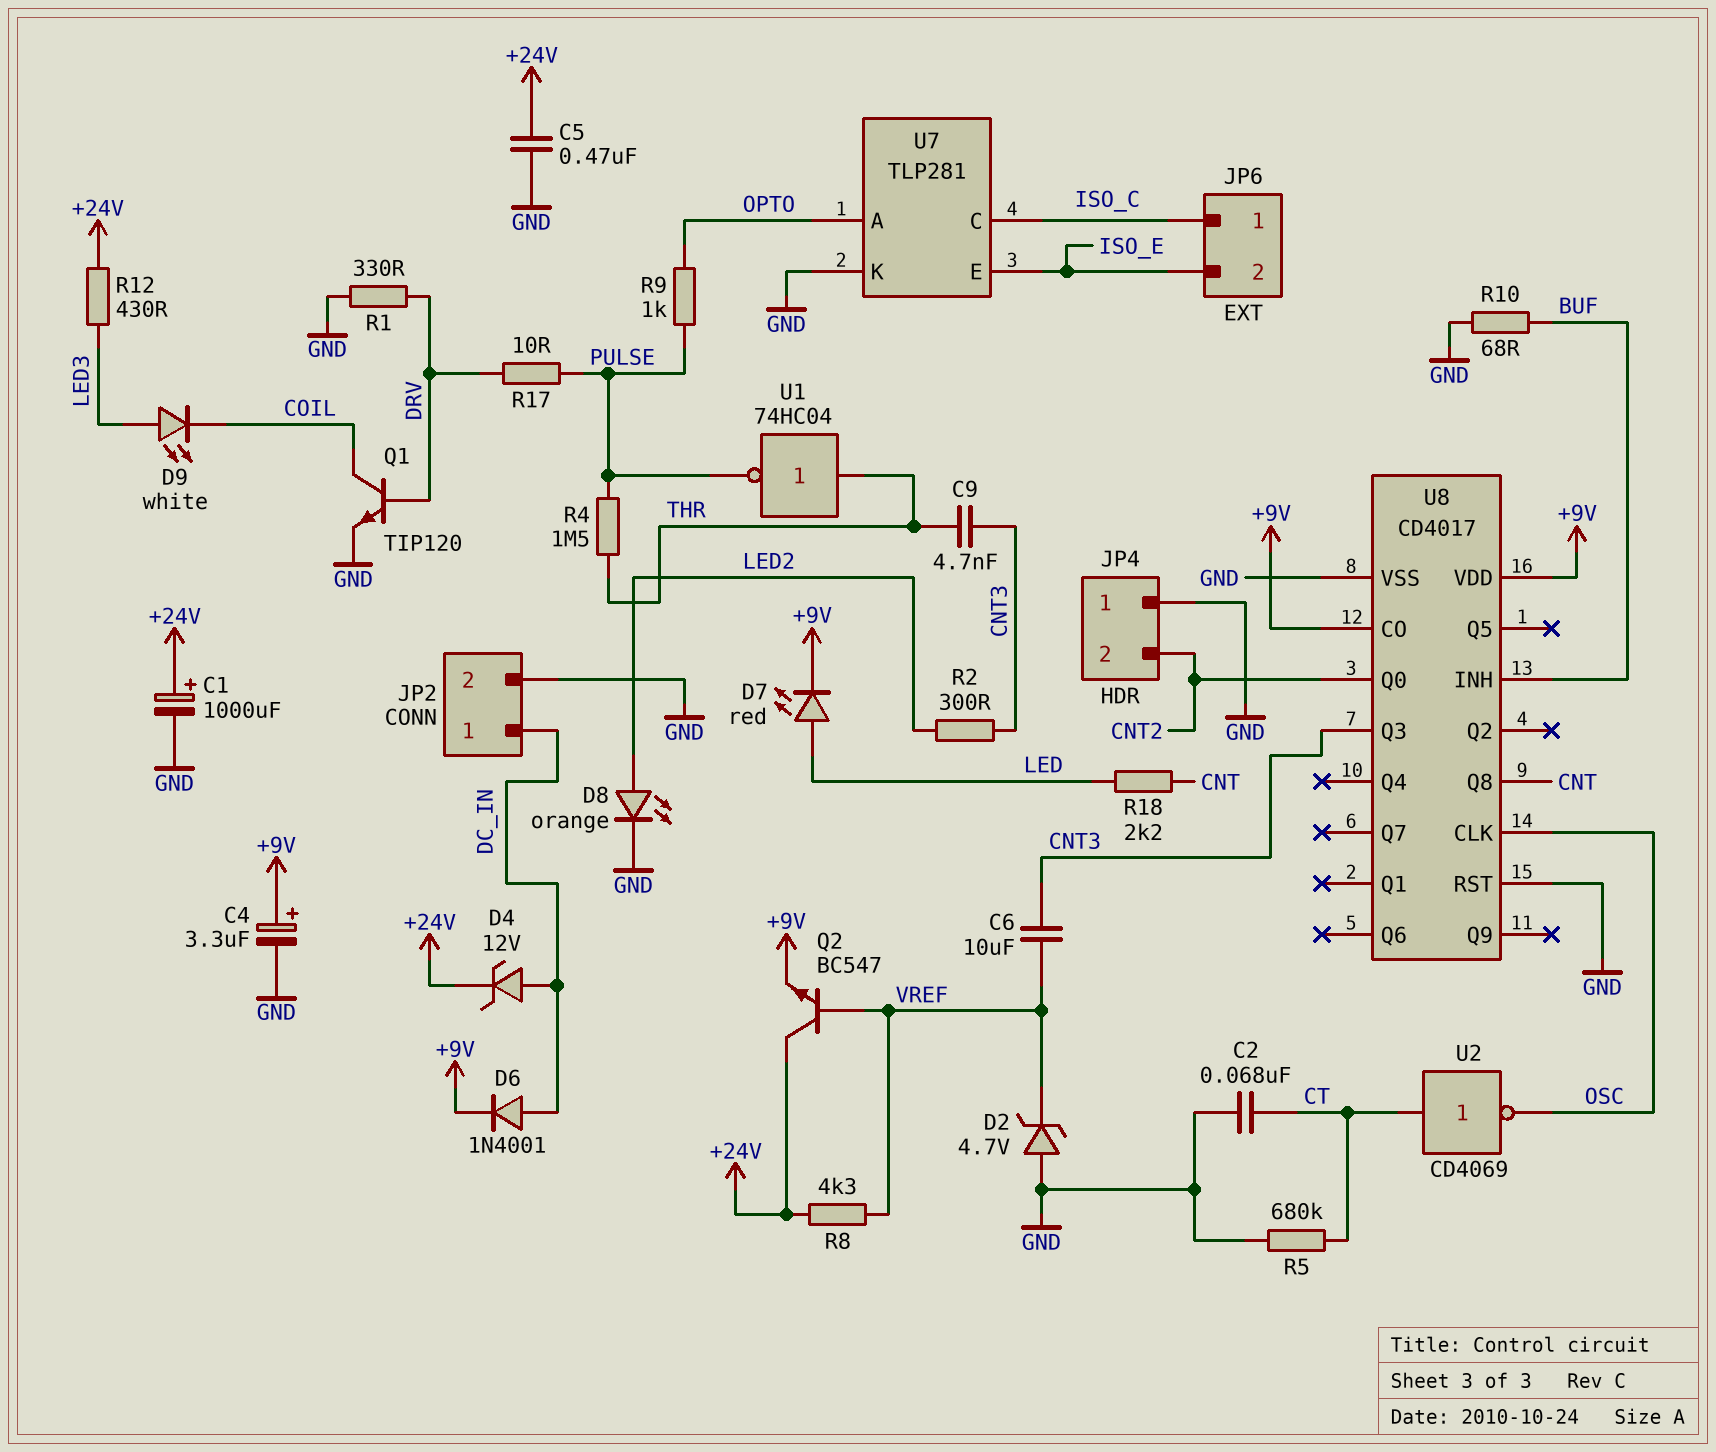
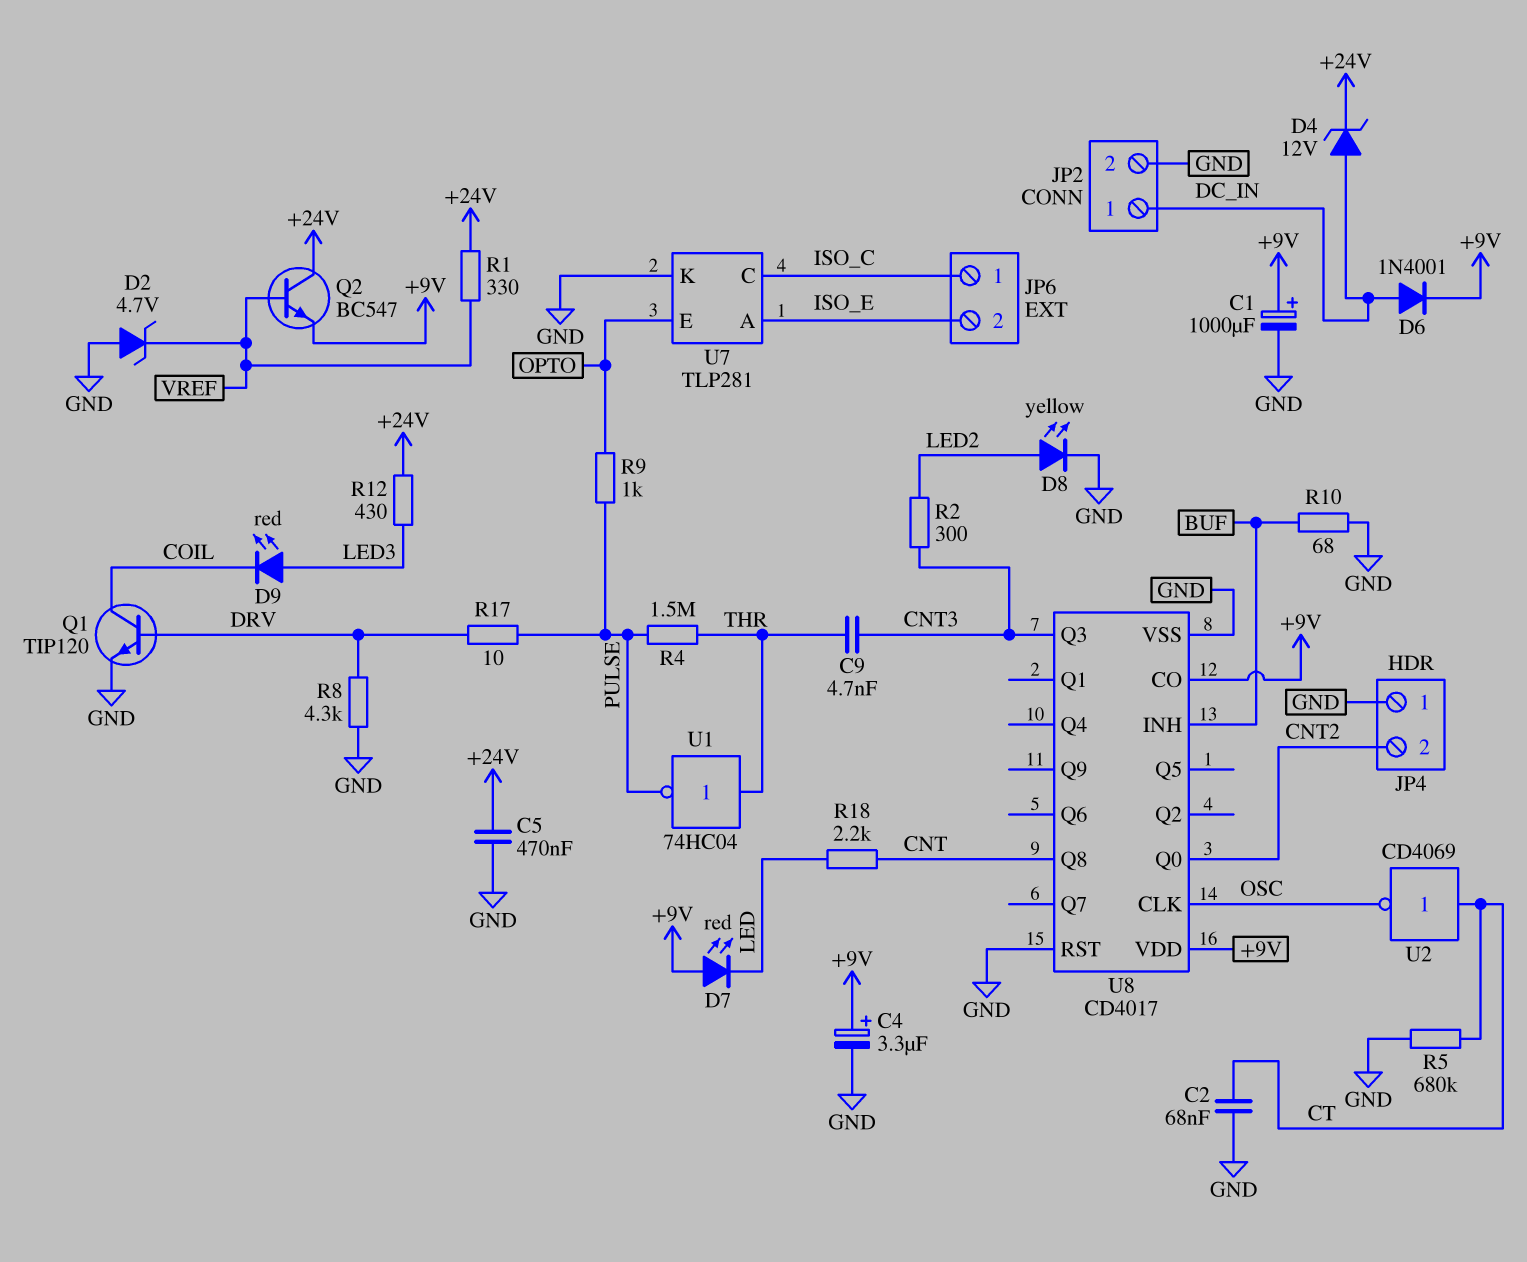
C1: 1000uF (plus +24V, minus GND) -> 1000uF (plus +9V, minus GND)
C6: 10uF (CNT3, VREF) -> none
D7: LED red (A LED, K +9V) -> LED red (A +9V, K LED)
D8: LED orange (A LED2, K GND) -> LED yellow (A LED2, K GND)
D9: LED white (A LED3, K COIL) -> LED red (A LED3, K COIL)
R1: 330 (DRV, GND) -> 330 (+24V, VREF)
R8: 4.3k (+24V, VREF) -> 4.3k (DRV, GND)
U7 pin A: OPTO -> ISO_E
U7 pin E: ISO_E -> OPTO

